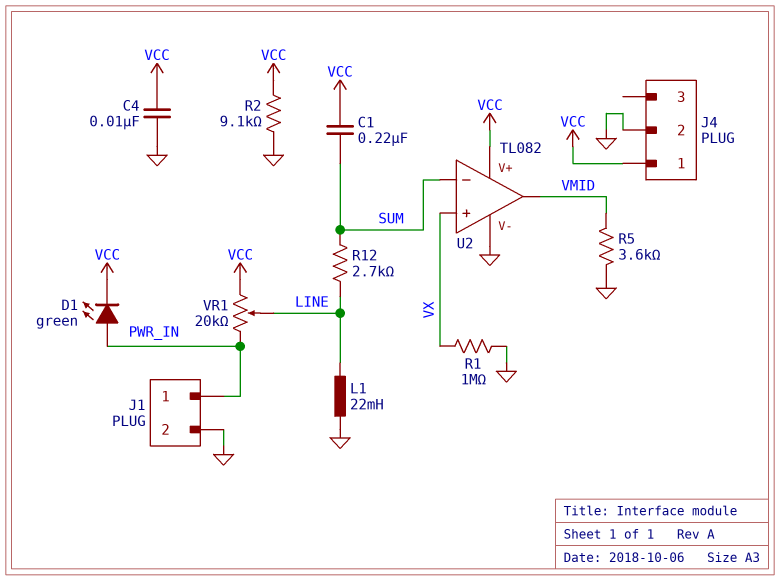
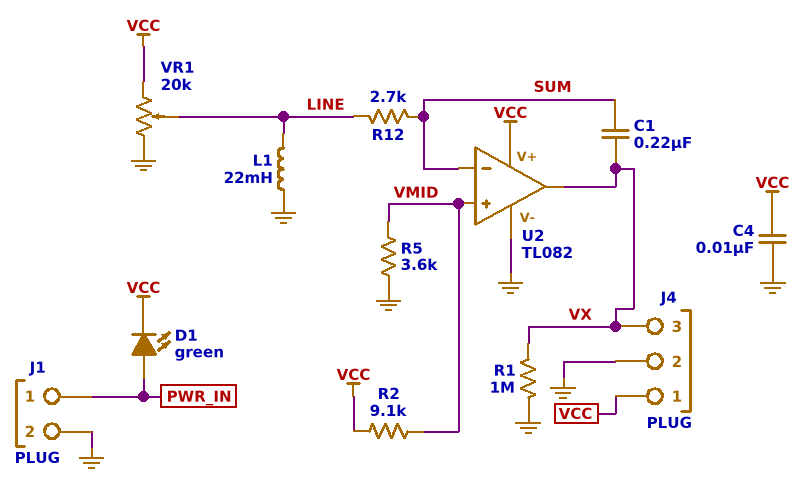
C1: 220nF (SUM, VCC) -> 220nF (SUM, VX)
J4 pin 3: none -> VX
R2: 9.1k (GND, VCC) -> 9.1k (VCC, VMID)
U2 pin in+: VX -> VMID
U2 pin out: VMID -> VX
VR1: 20k (PWR_IN, VCC, wiper LINE) -> 20k (GND, VCC, wiper LINE)

